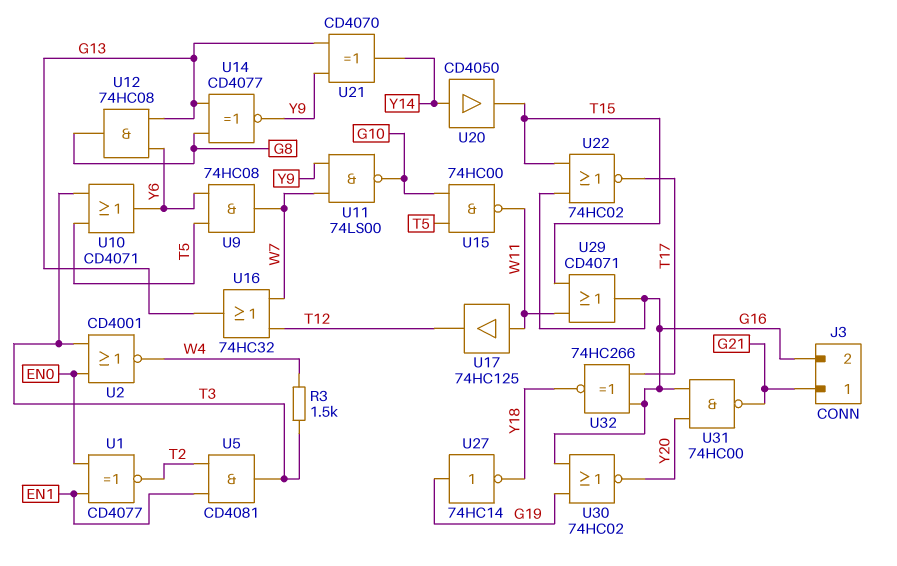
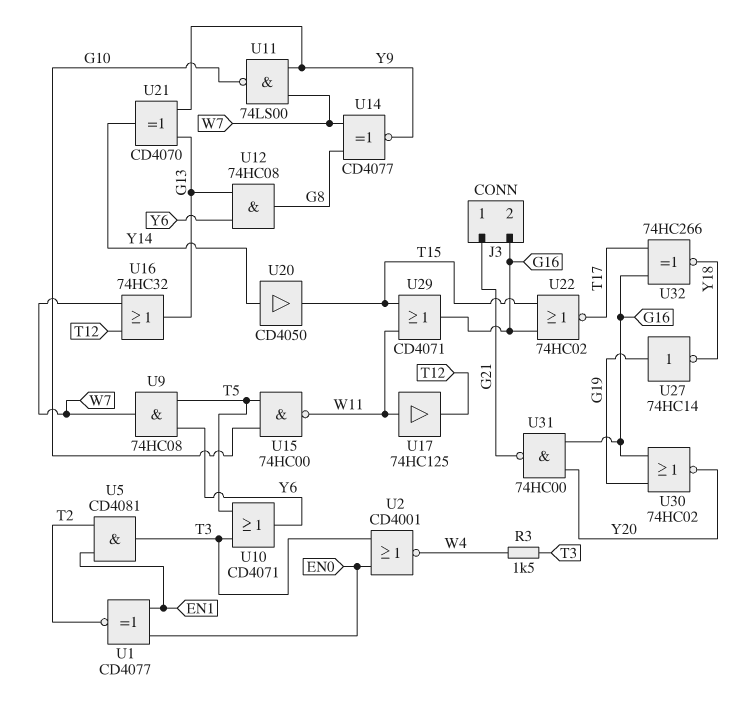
U14: XNOR CD4077 (in G8, in G13, out Y9) -> XNOR CD4077 (in G8, in W7, out Y9)

